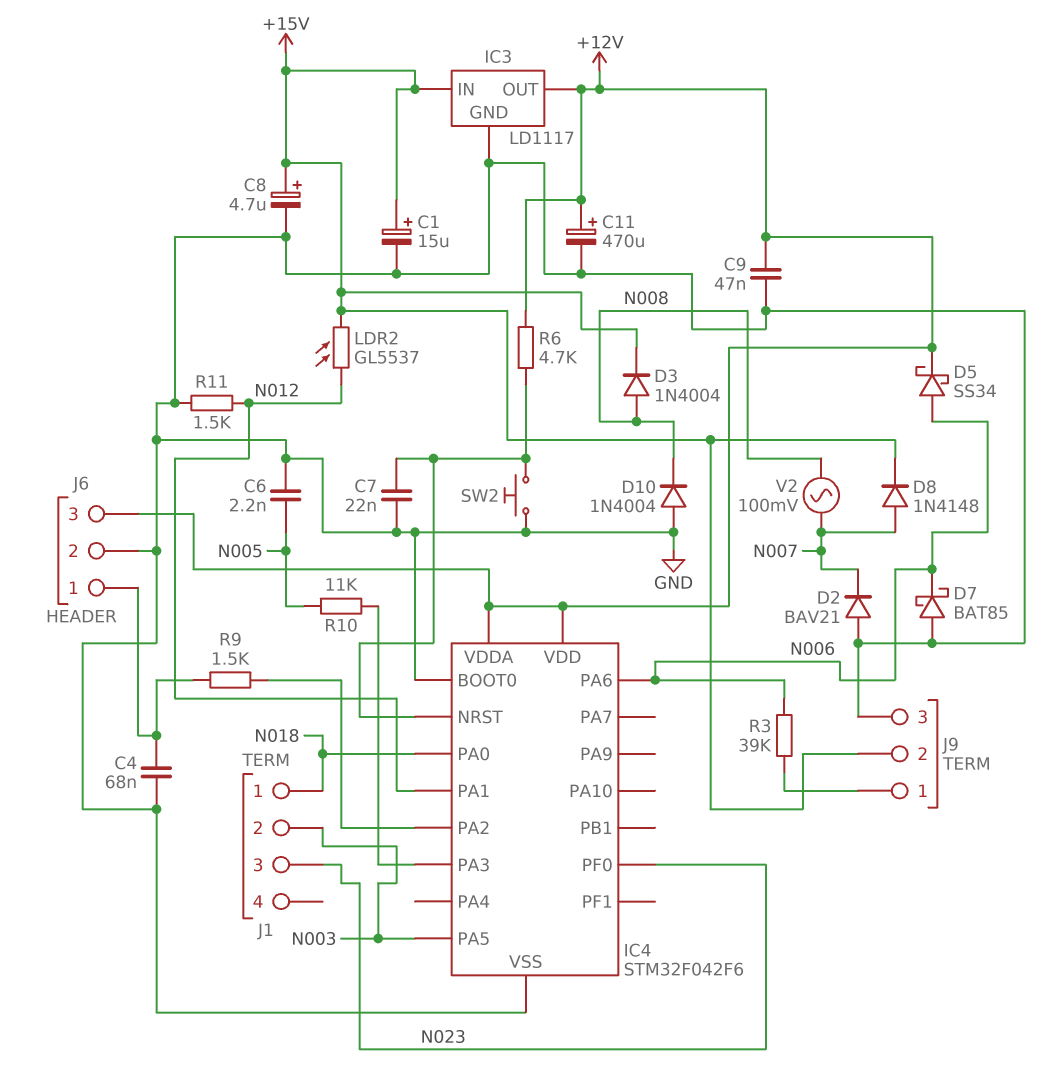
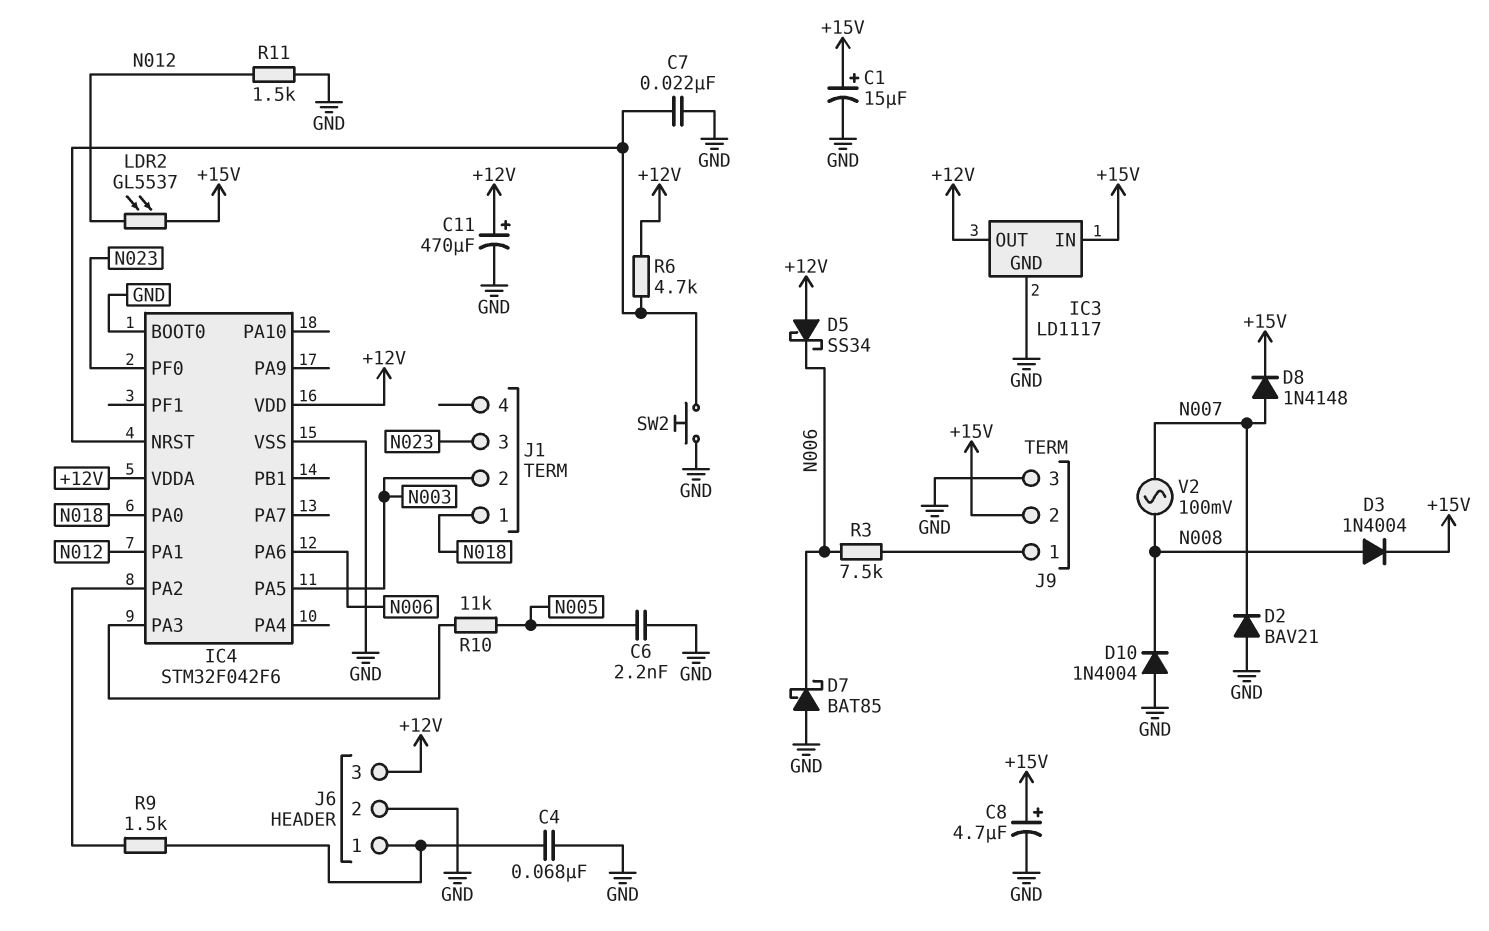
C9: 47nF (+12V, GND) -> none
D5: schottky SS34 (A N006, K +12V) -> schottky SS34 (A +12V, K N006)
R3: 39k (J9/1, N006) -> 7.5k (J9/1, N006)

